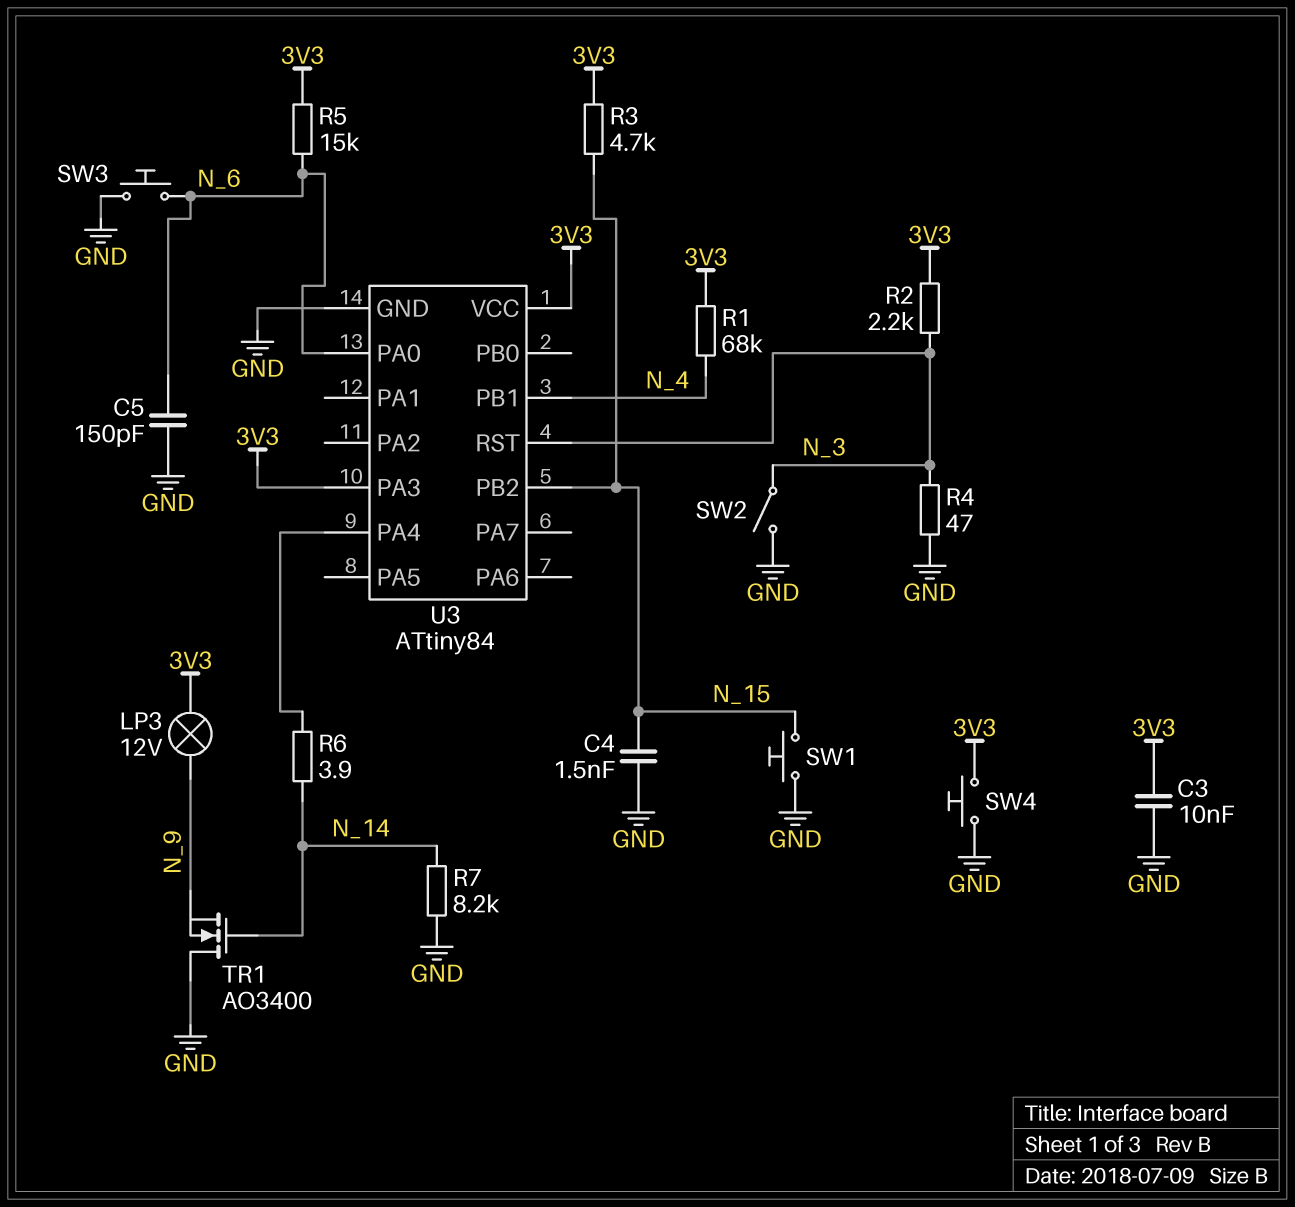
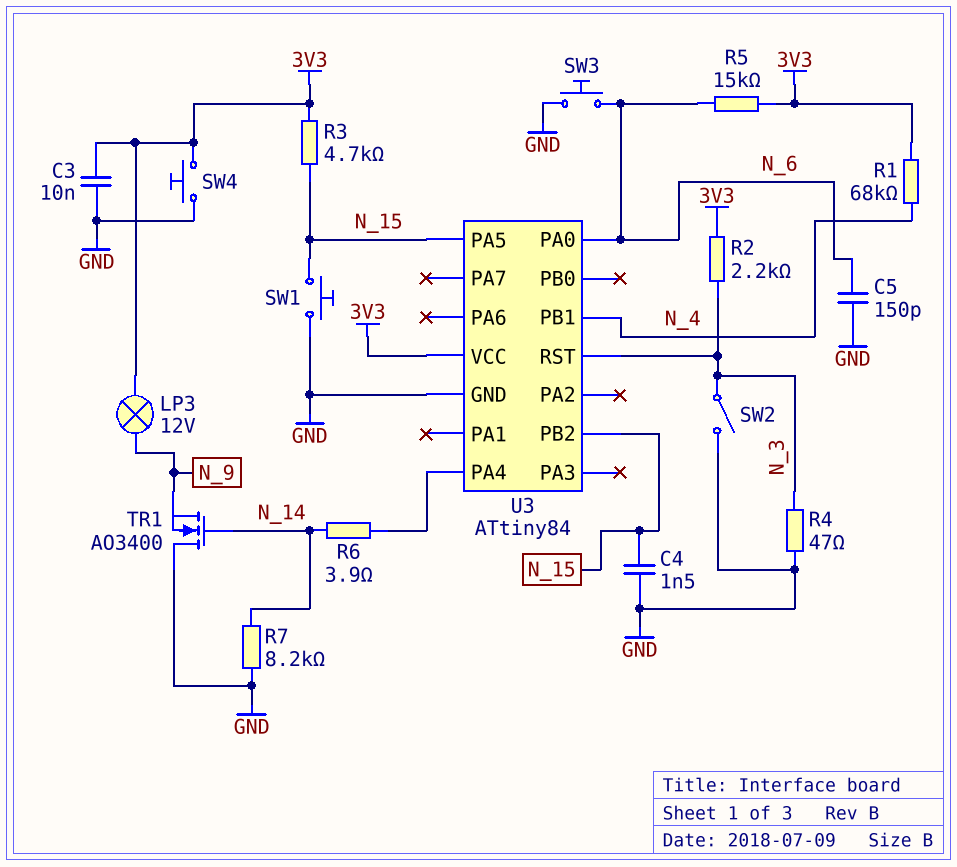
U3 pin PA3: 3V3 -> none
U3 pin PA5: none -> N_15

